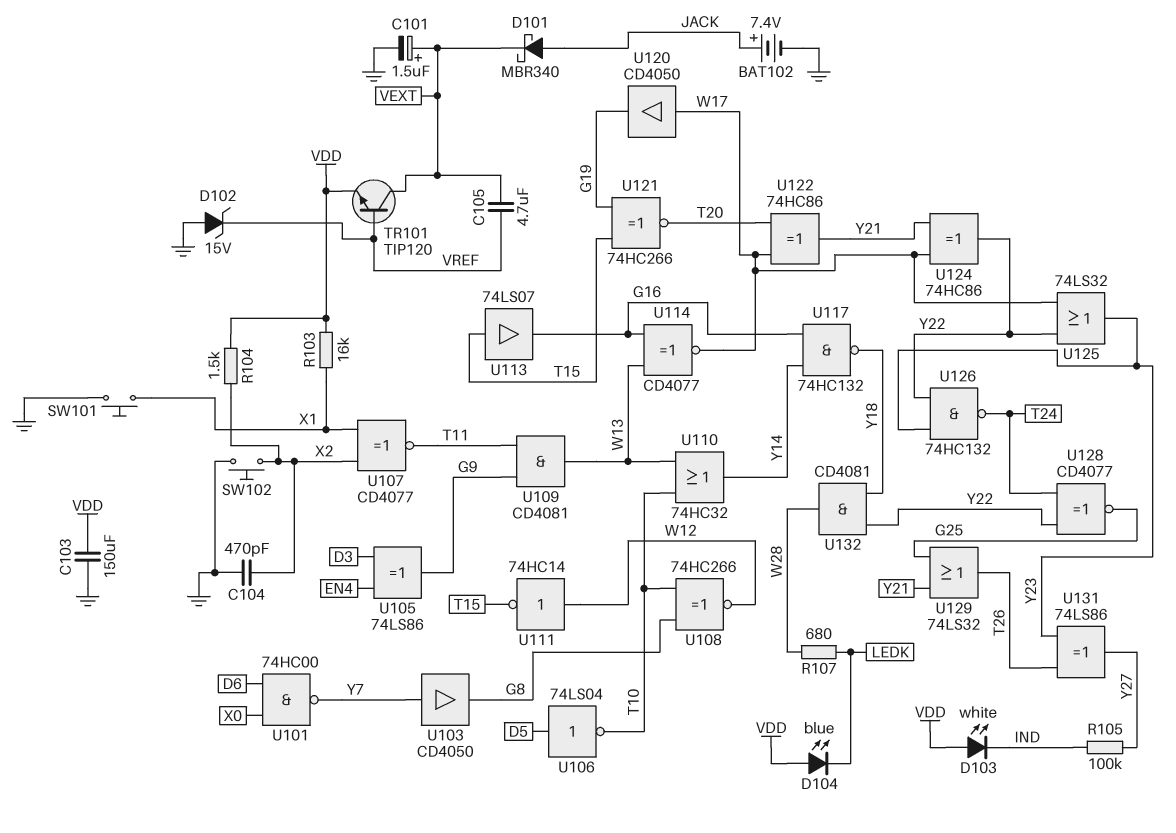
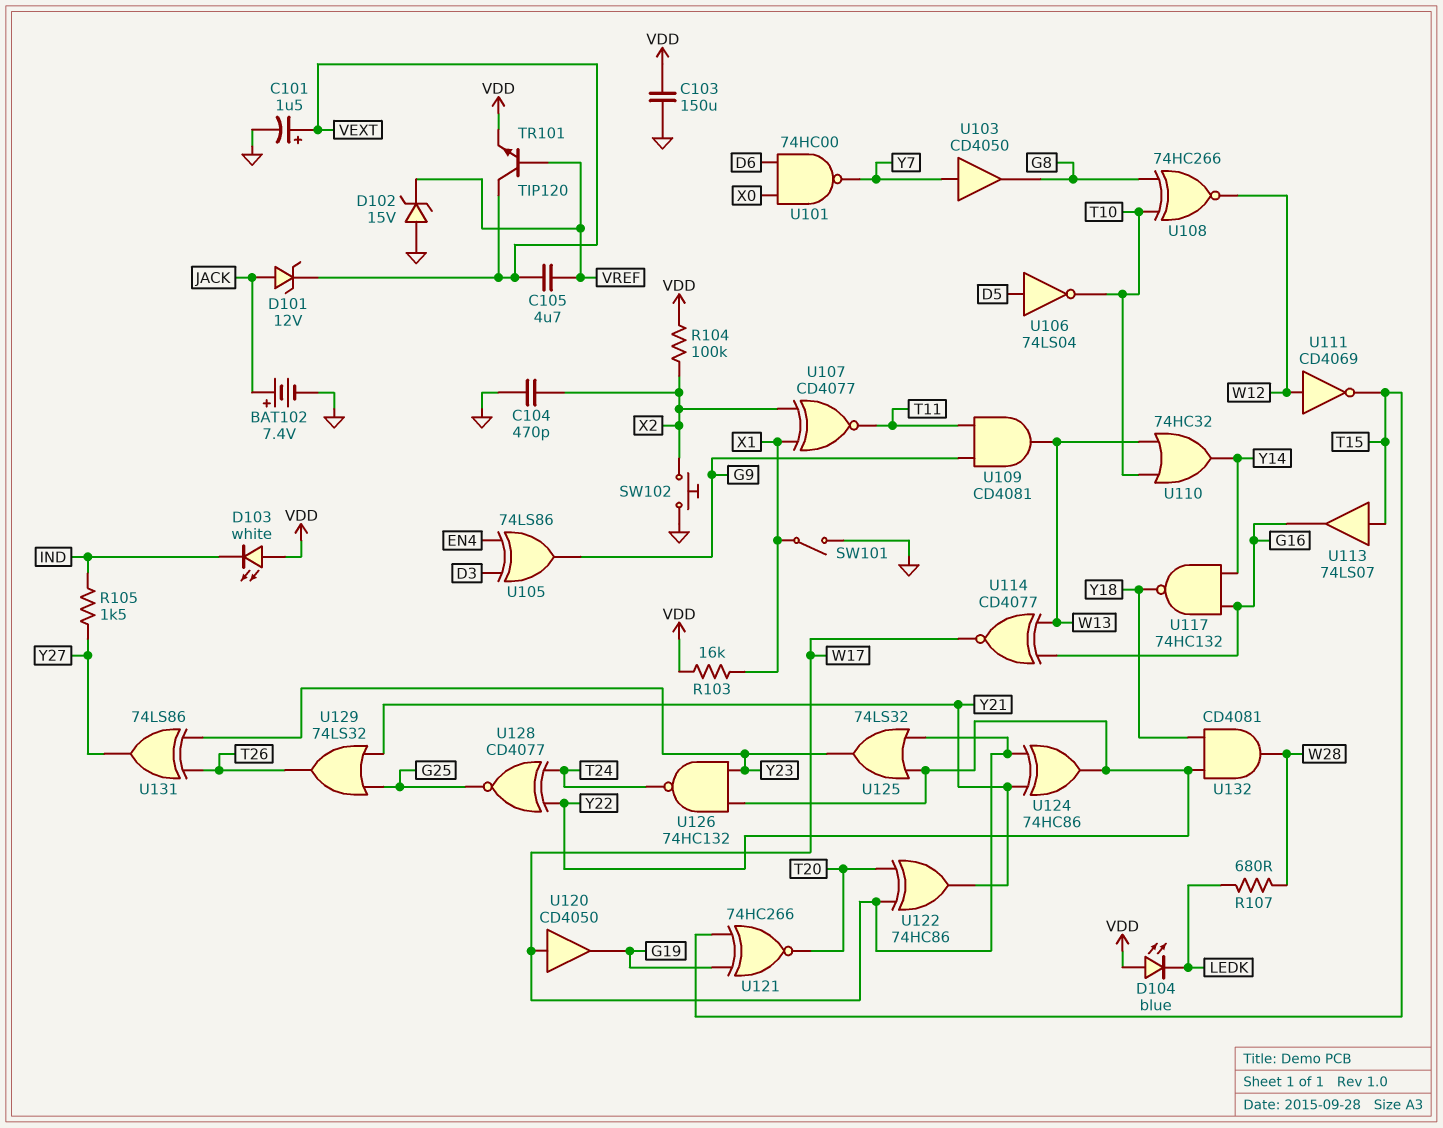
D101: schottky MBR340 (A JACK, K VEXT) -> zener 12V (A JACK, K VEXT)
R104: 1.5k (VDD, X2) -> 100k (VDD, X2)
R105: 100k (IND, Y27) -> 1.5k (IND, Y27)
SW101: button (GND, X1) -> switch (GND, X1)
U111: NOT 74HC14 (in W12, out T15) -> NOT CD4069 (in W12, out T15)

